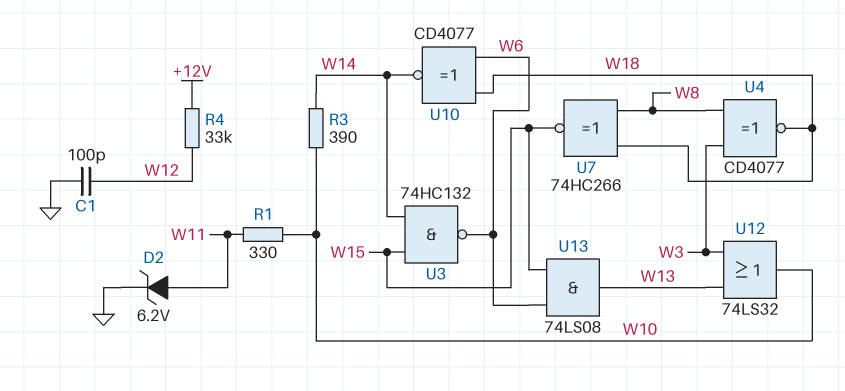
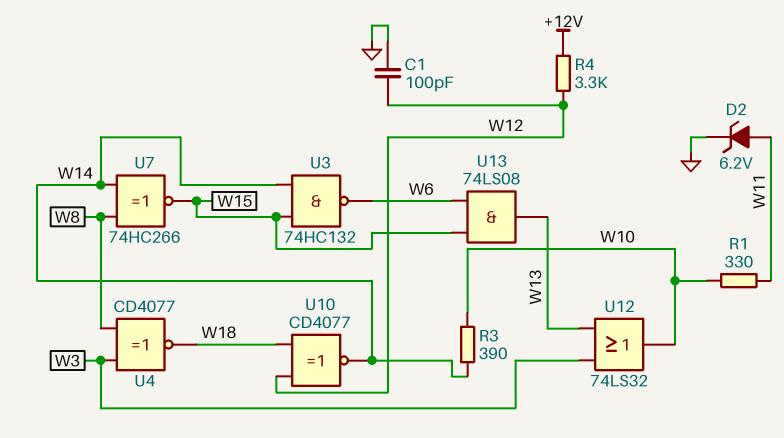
R4: 33k (+12V, W12) -> 3.3k (+12V, W12)
U7: XNOR 74HC266 (in W8, in W18, out W15) -> XNOR 74HC266 (in W8, in W14, out W15)
U10: XNOR CD4077 (in W6, in W18, out W14) -> XNOR CD4077 (in W12, in W18, out W14)

